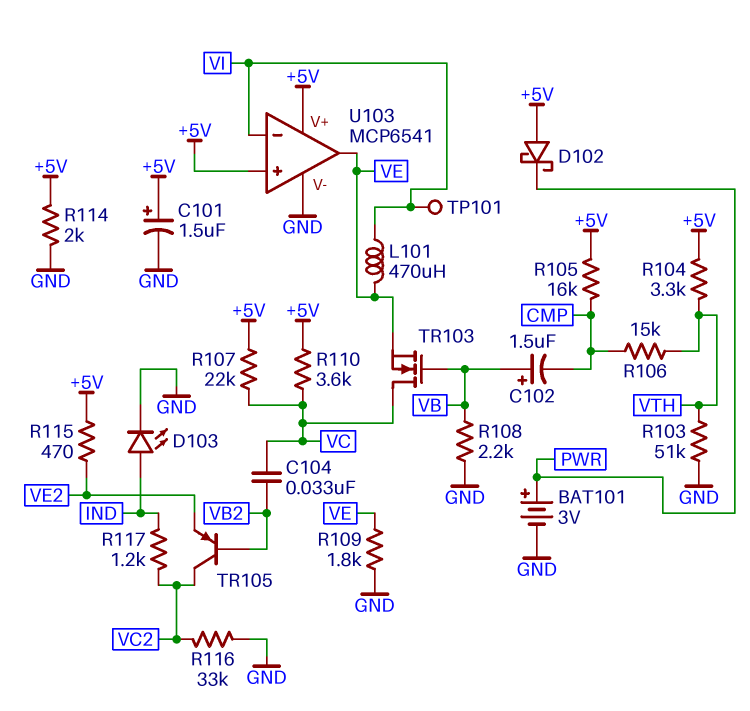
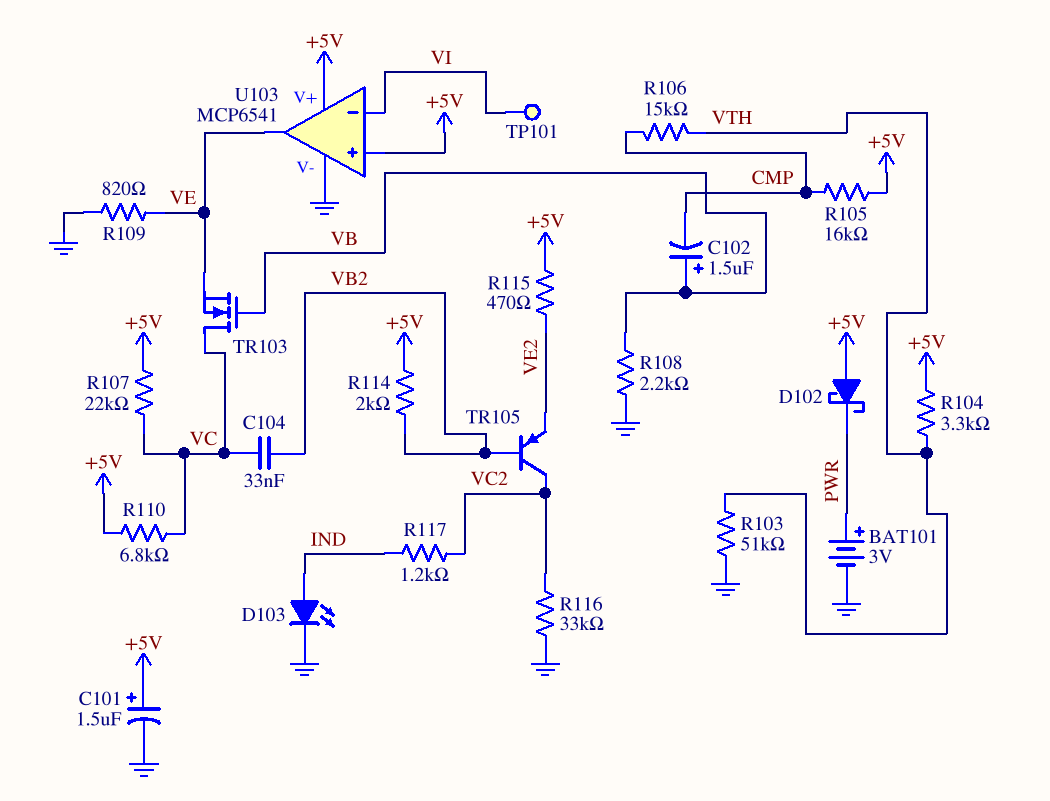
L101: 470uH (VE, VI) -> none
R109: 1.8k (GND, VE) -> 820 (GND, VE)
R110: 3.6k (+5V, VC) -> 6.8k (+5V, VC)
R114: 2k (+5V, GND) -> 2k (+5V, VB2)

